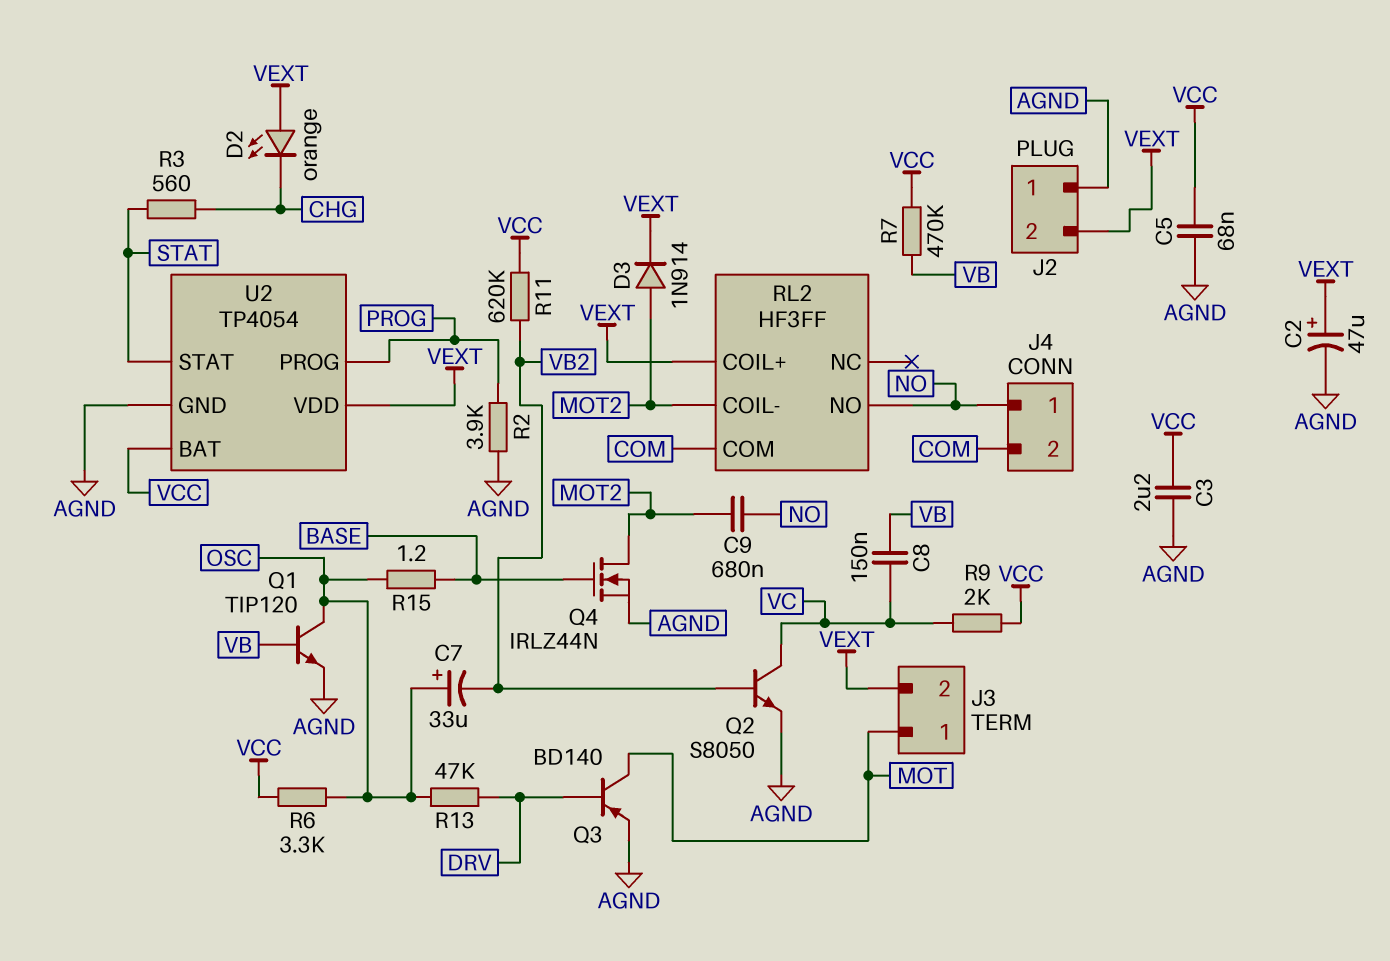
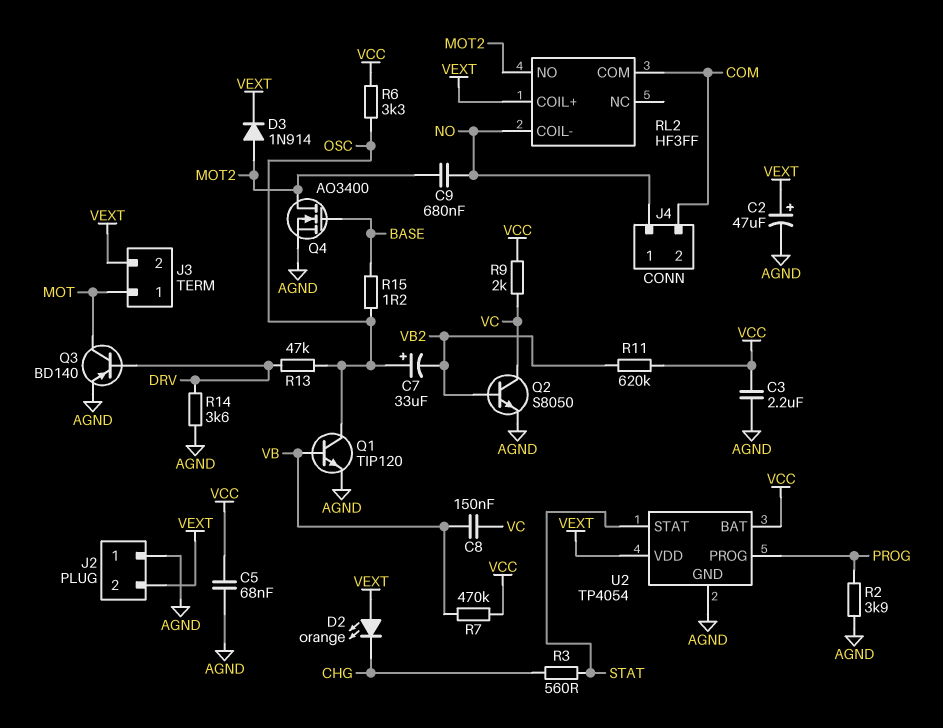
Q4: NMOS IRLZ44N (G BASE, D MOT2, S AGND) -> NMOS AO3400 (G BASE, D MOT2, S AGND)
R14: none -> 3.6k (AGND, DRV)
RL2 pin COIL-: MOT2 -> NO
RL2 pin NO: NO -> MOT2

